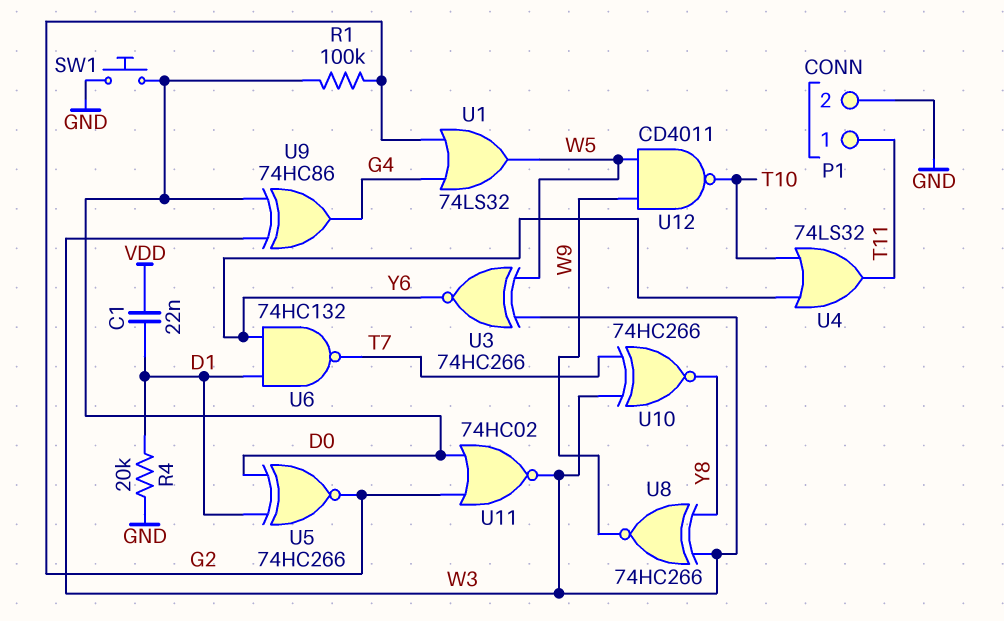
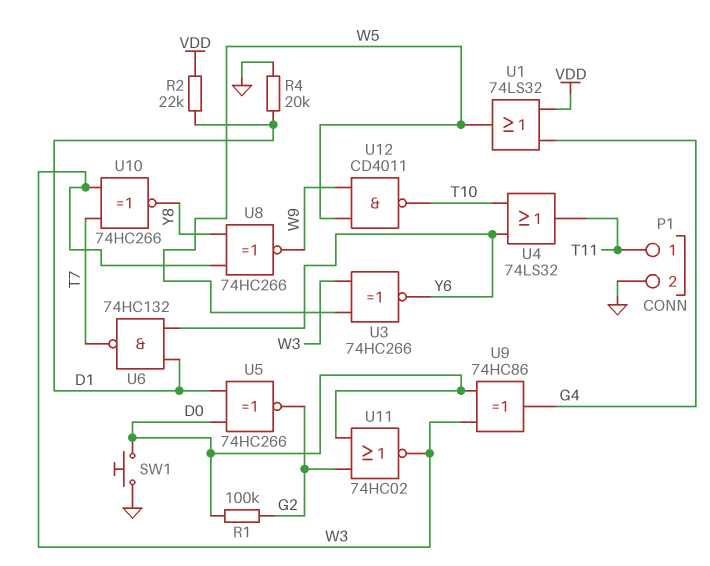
C1: 22nF (D1, VDD) -> none
R2: none -> 22k (D1, VDD)
U1: OR 74LS32 (in G2, in G4, out W5) -> OR 74LS32 (in G4, in VDD, out W5)

